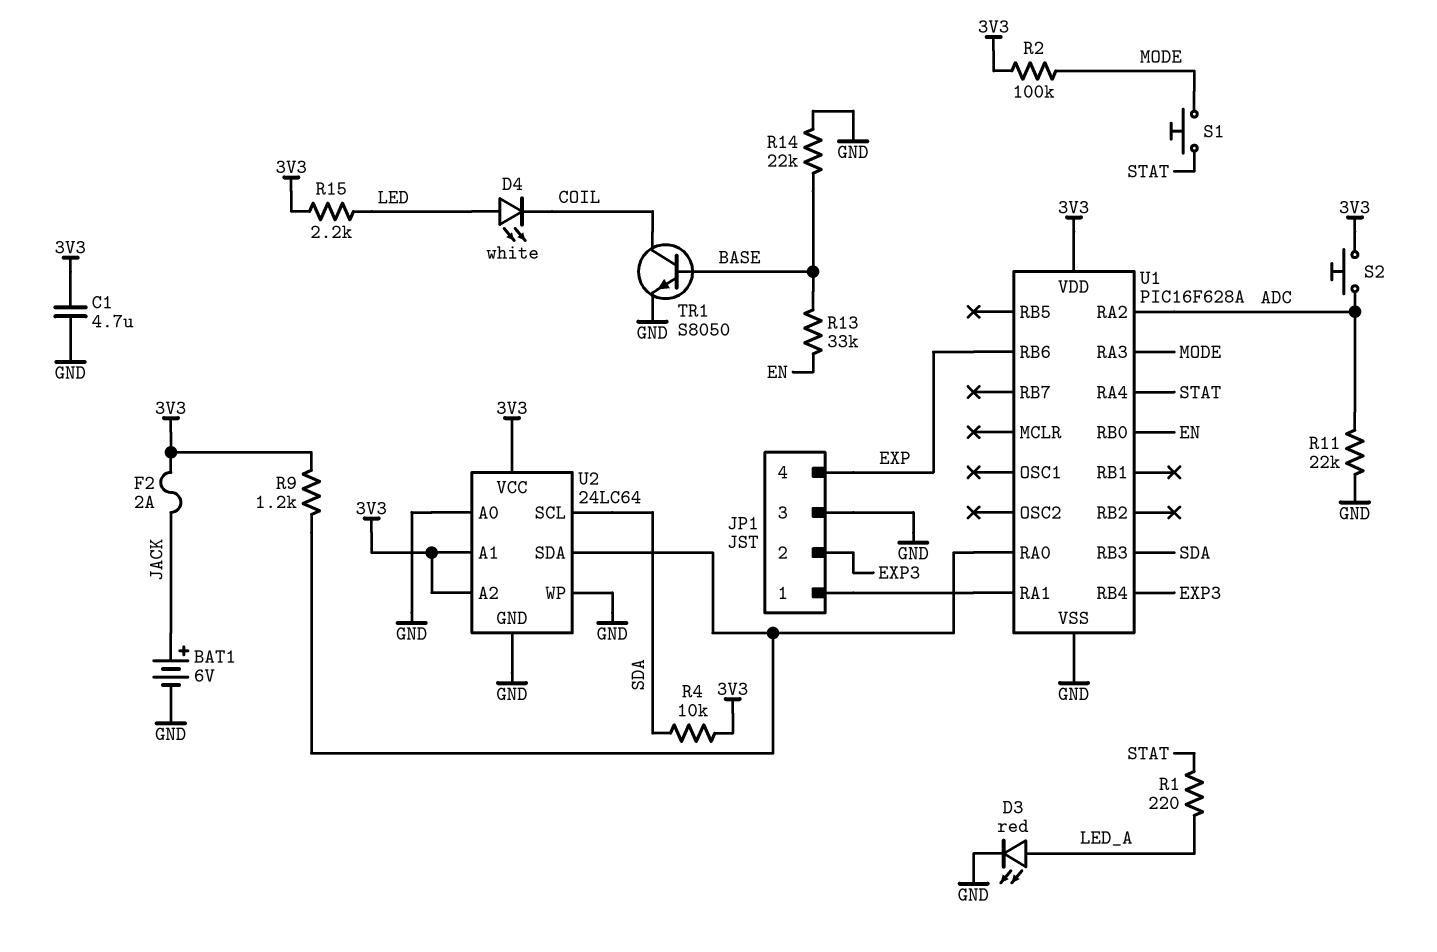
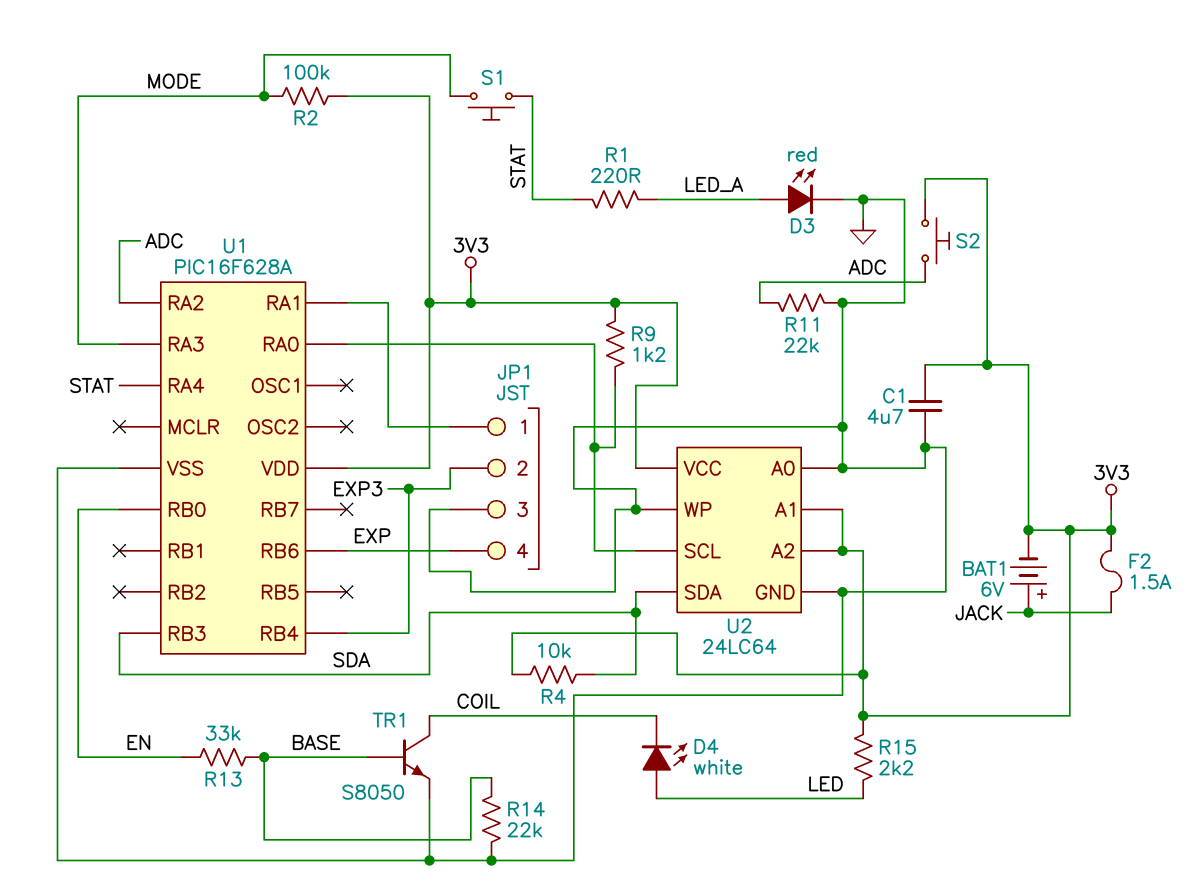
BAT1: 6V (plus JACK, minus GND) -> 6V (plus JACK, minus 3V3)
F2: 2A (3V3, JACK) -> 1.5A (3V3, JACK)
U2 pin SCL: SDA -> U1/RA0
U2 pin SDA: U1/RA0 -> SDA

